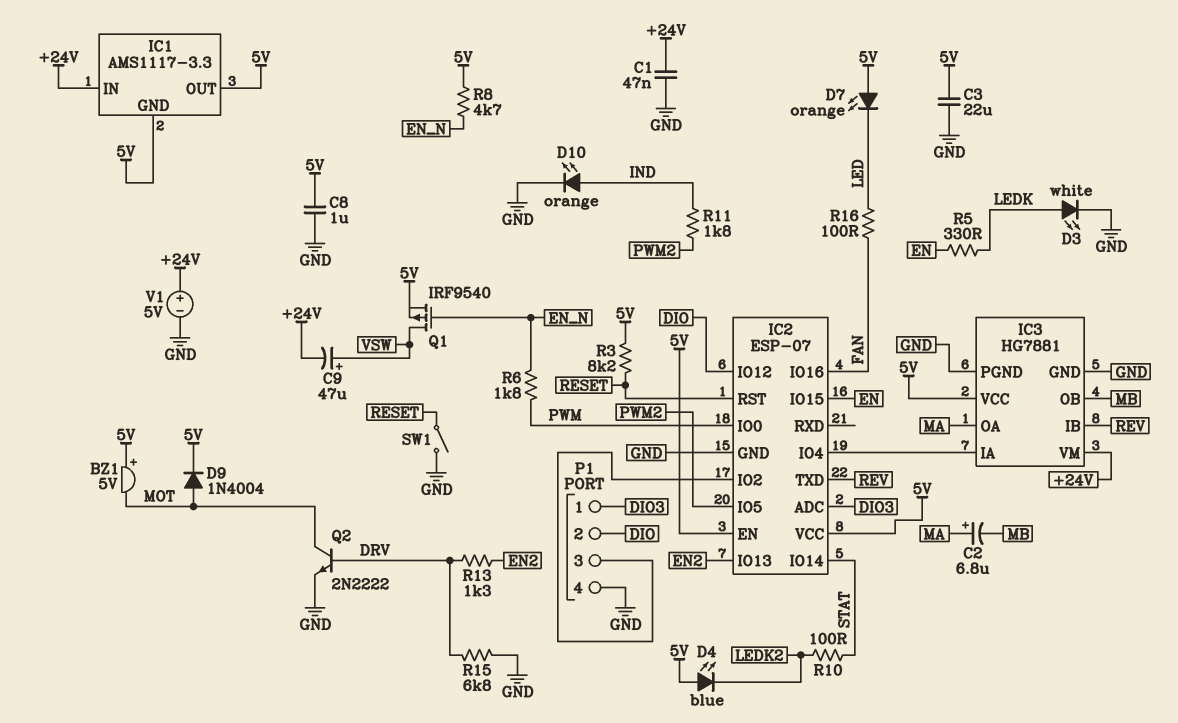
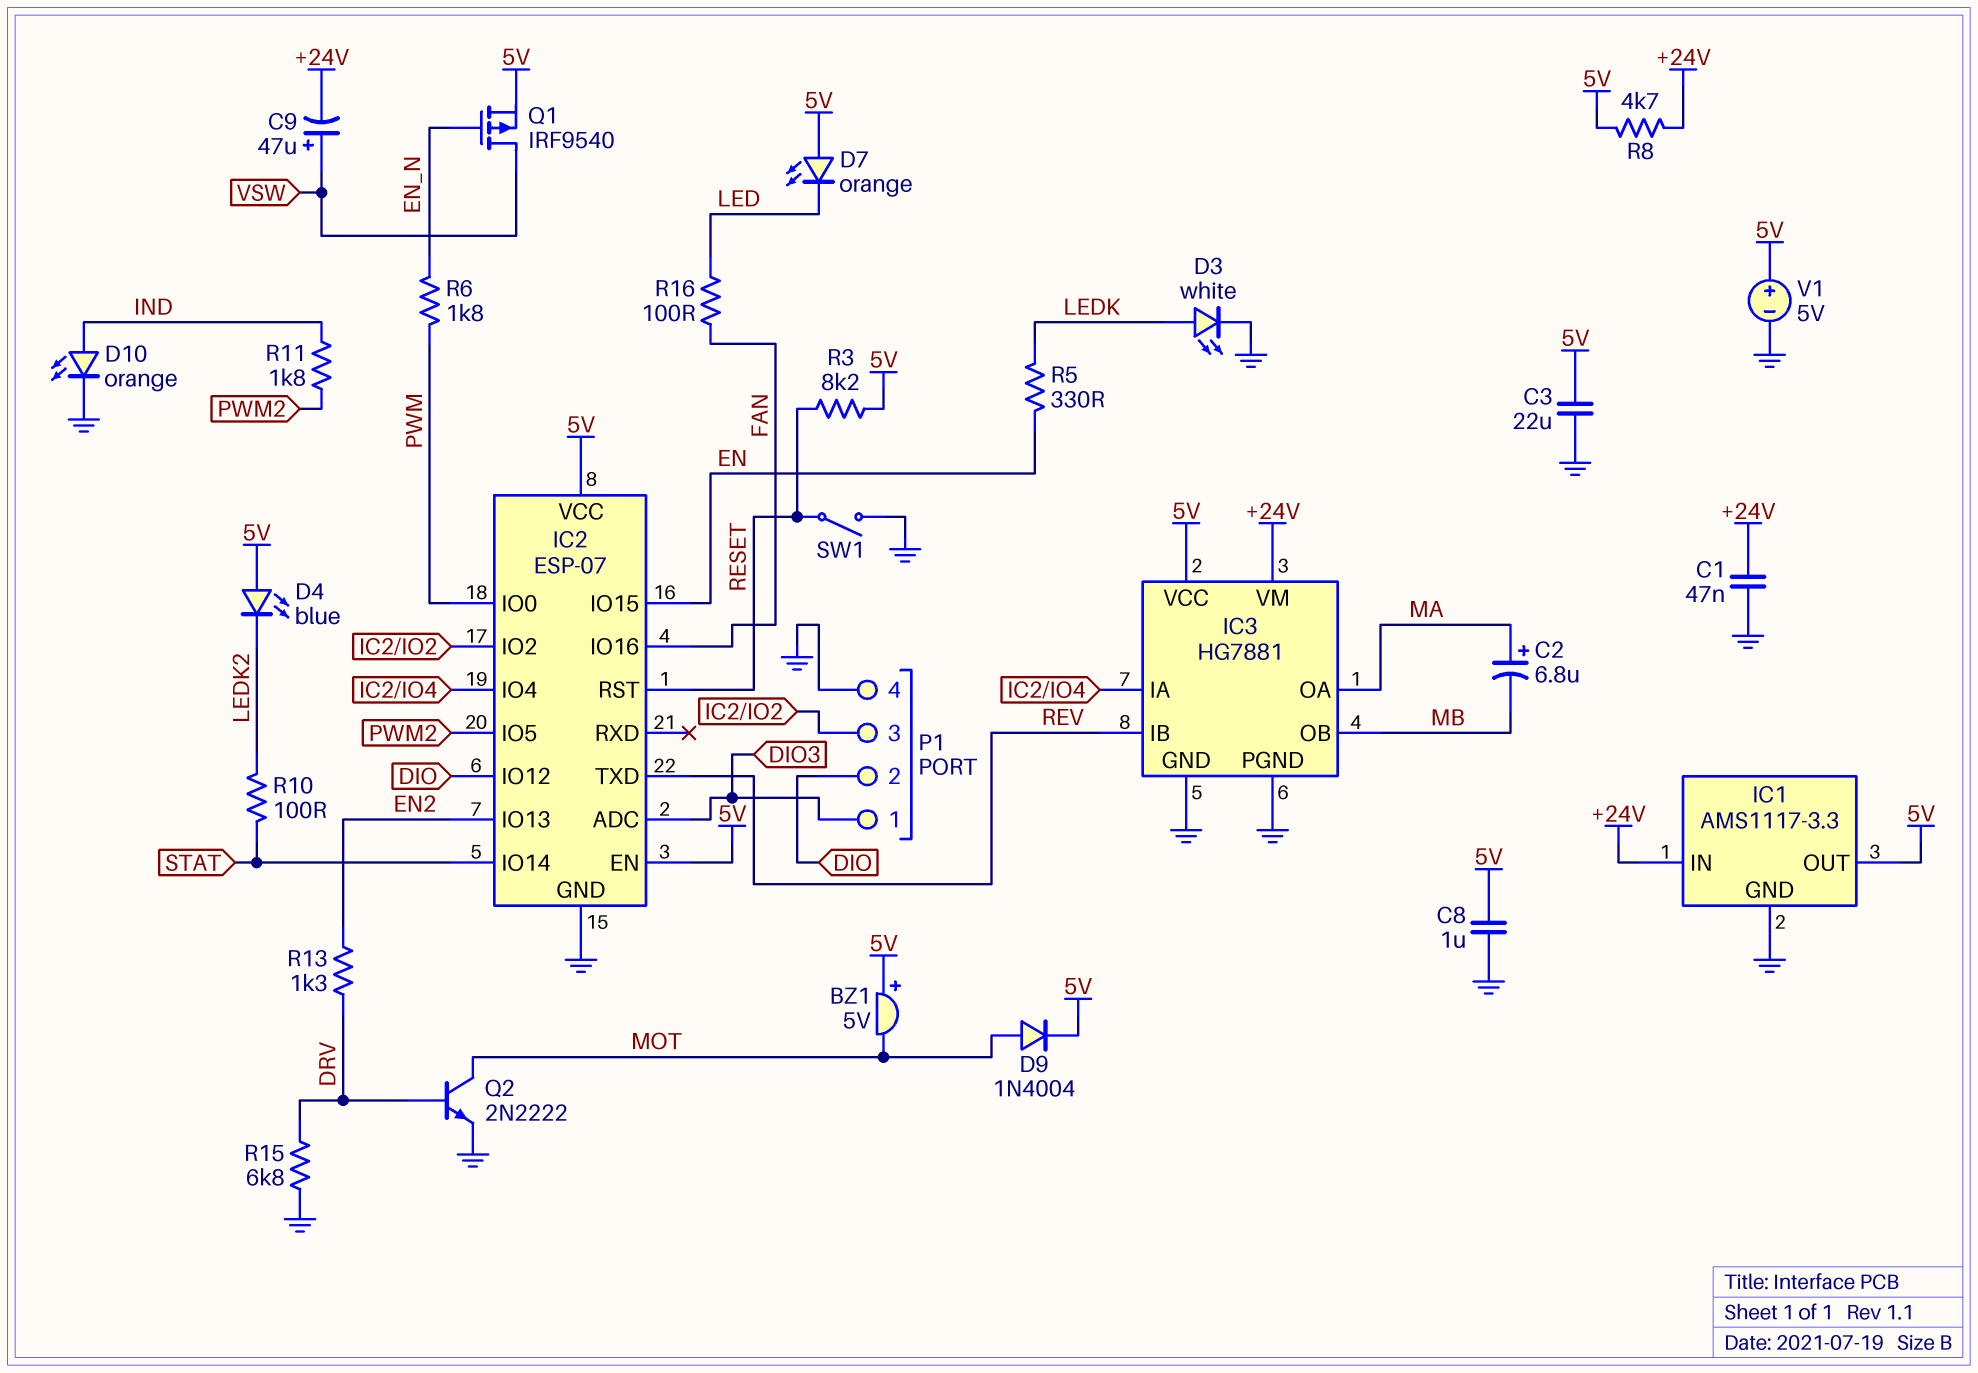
IC1 pin GND: 5V -> GND
R8: 4.7k (5V, EN_N) -> 4.7k (+24V, 5V)
V1: 5V (plus +24V, minus GND) -> 5V (plus 5V, minus GND)

